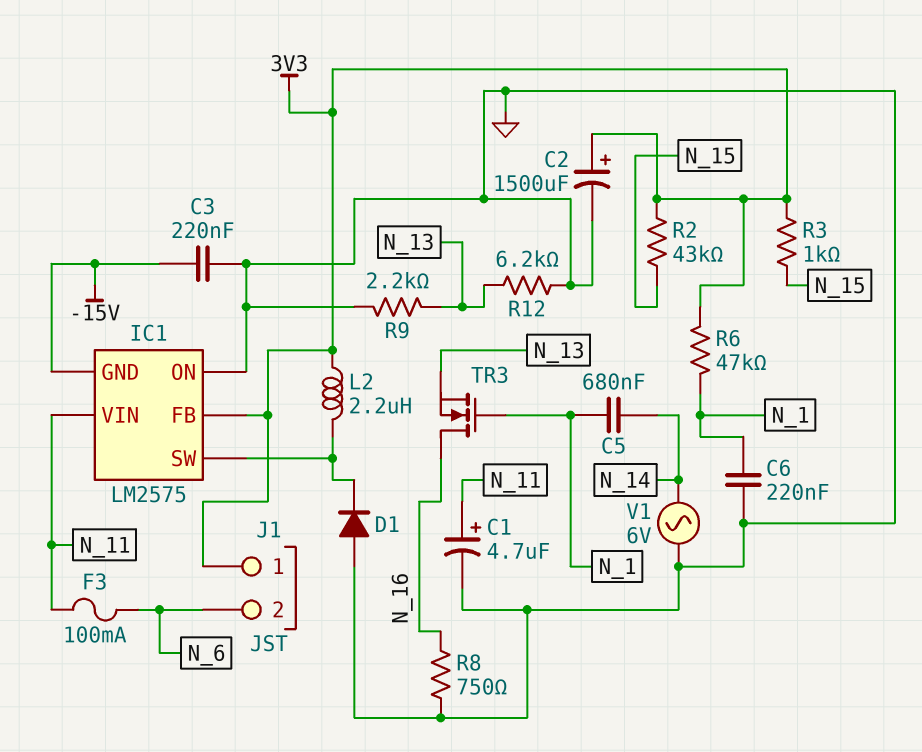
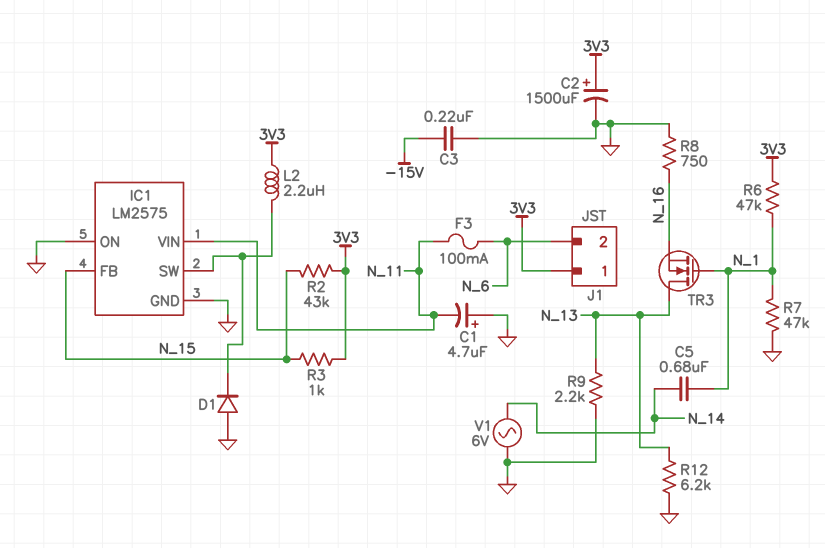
C1: 4.7uF (plus N_11, minus GND) -> 4.7uF (plus GND, minus N_11)
C6: 220nF (GND, N_1) -> none
IC1 pin FB: 3V3 -> N_15
IC1 pin GND: -15V -> GND
R7: none -> 47k (GND, N_1)
TR3: NMOS (G N_1, D N_16, S N_13) -> NMOS (G N_1, D N_13, S N_16)

